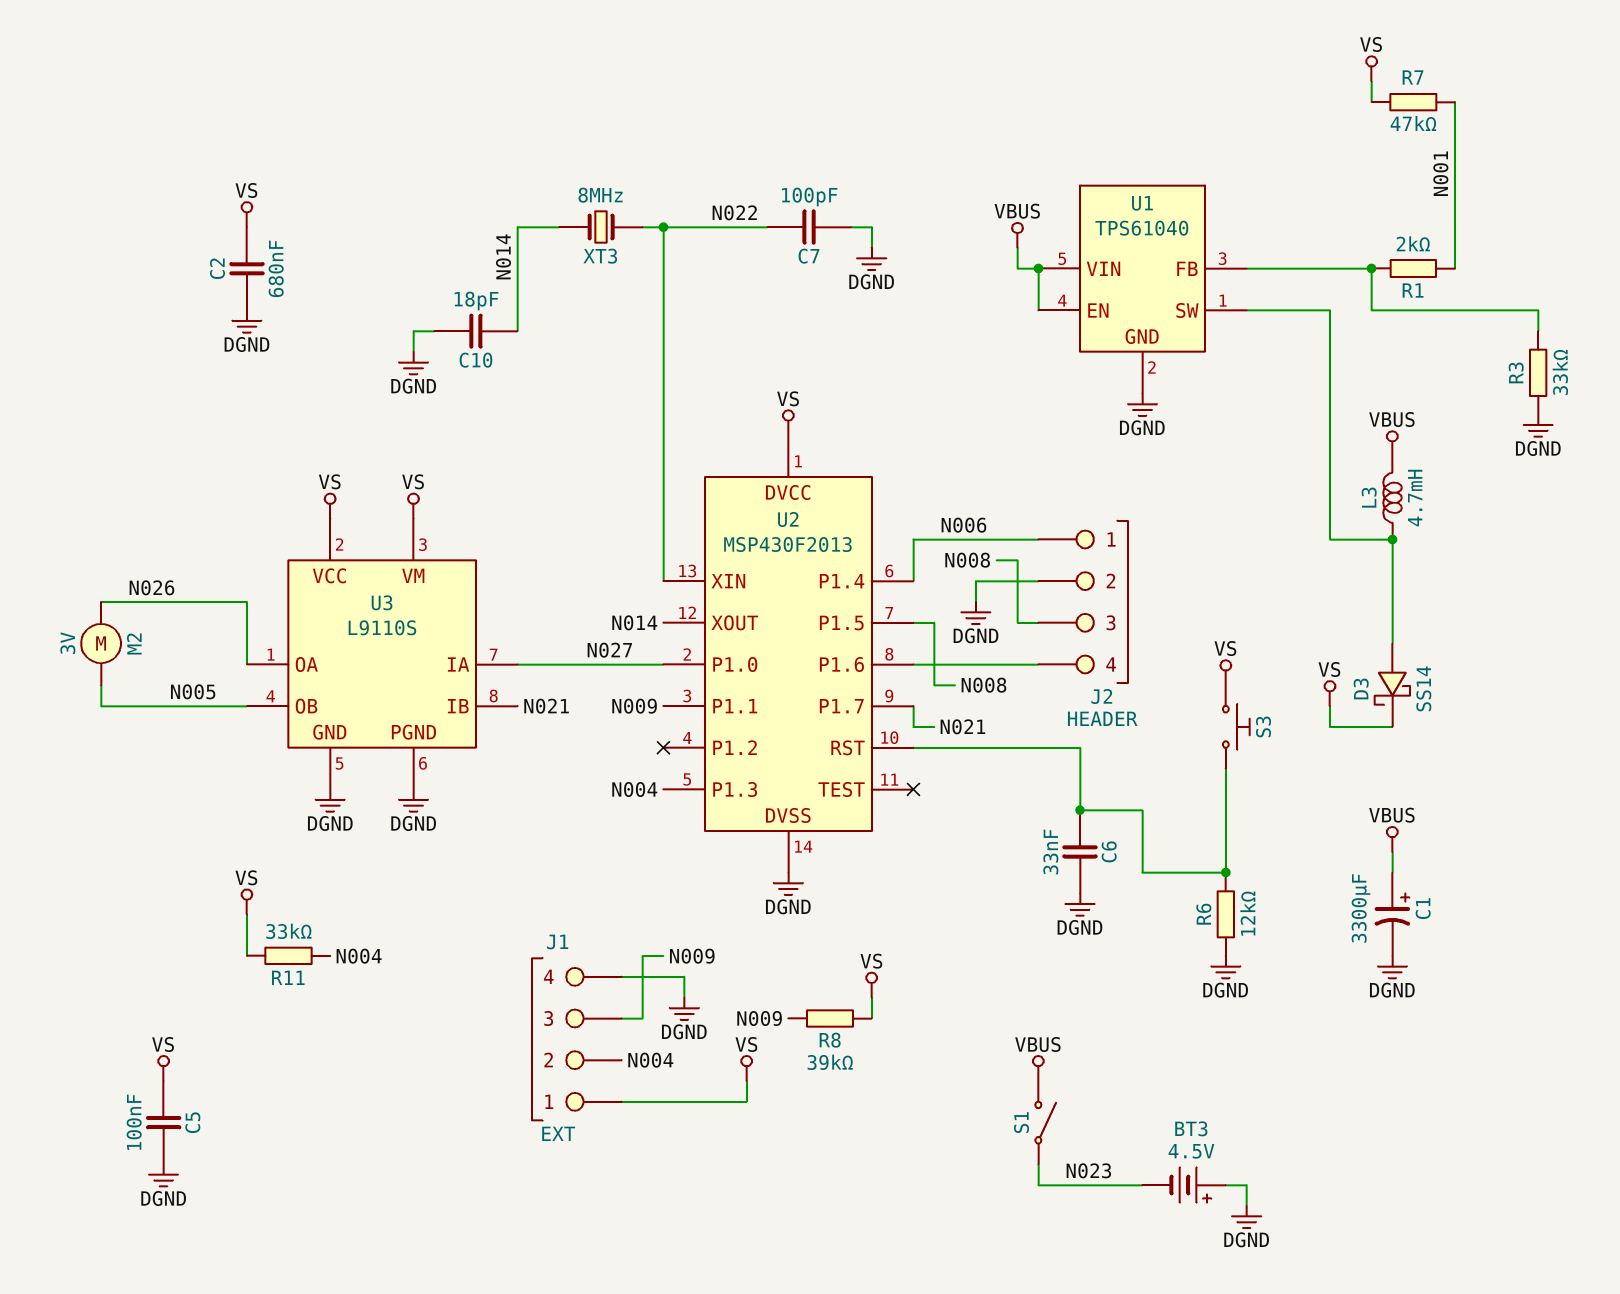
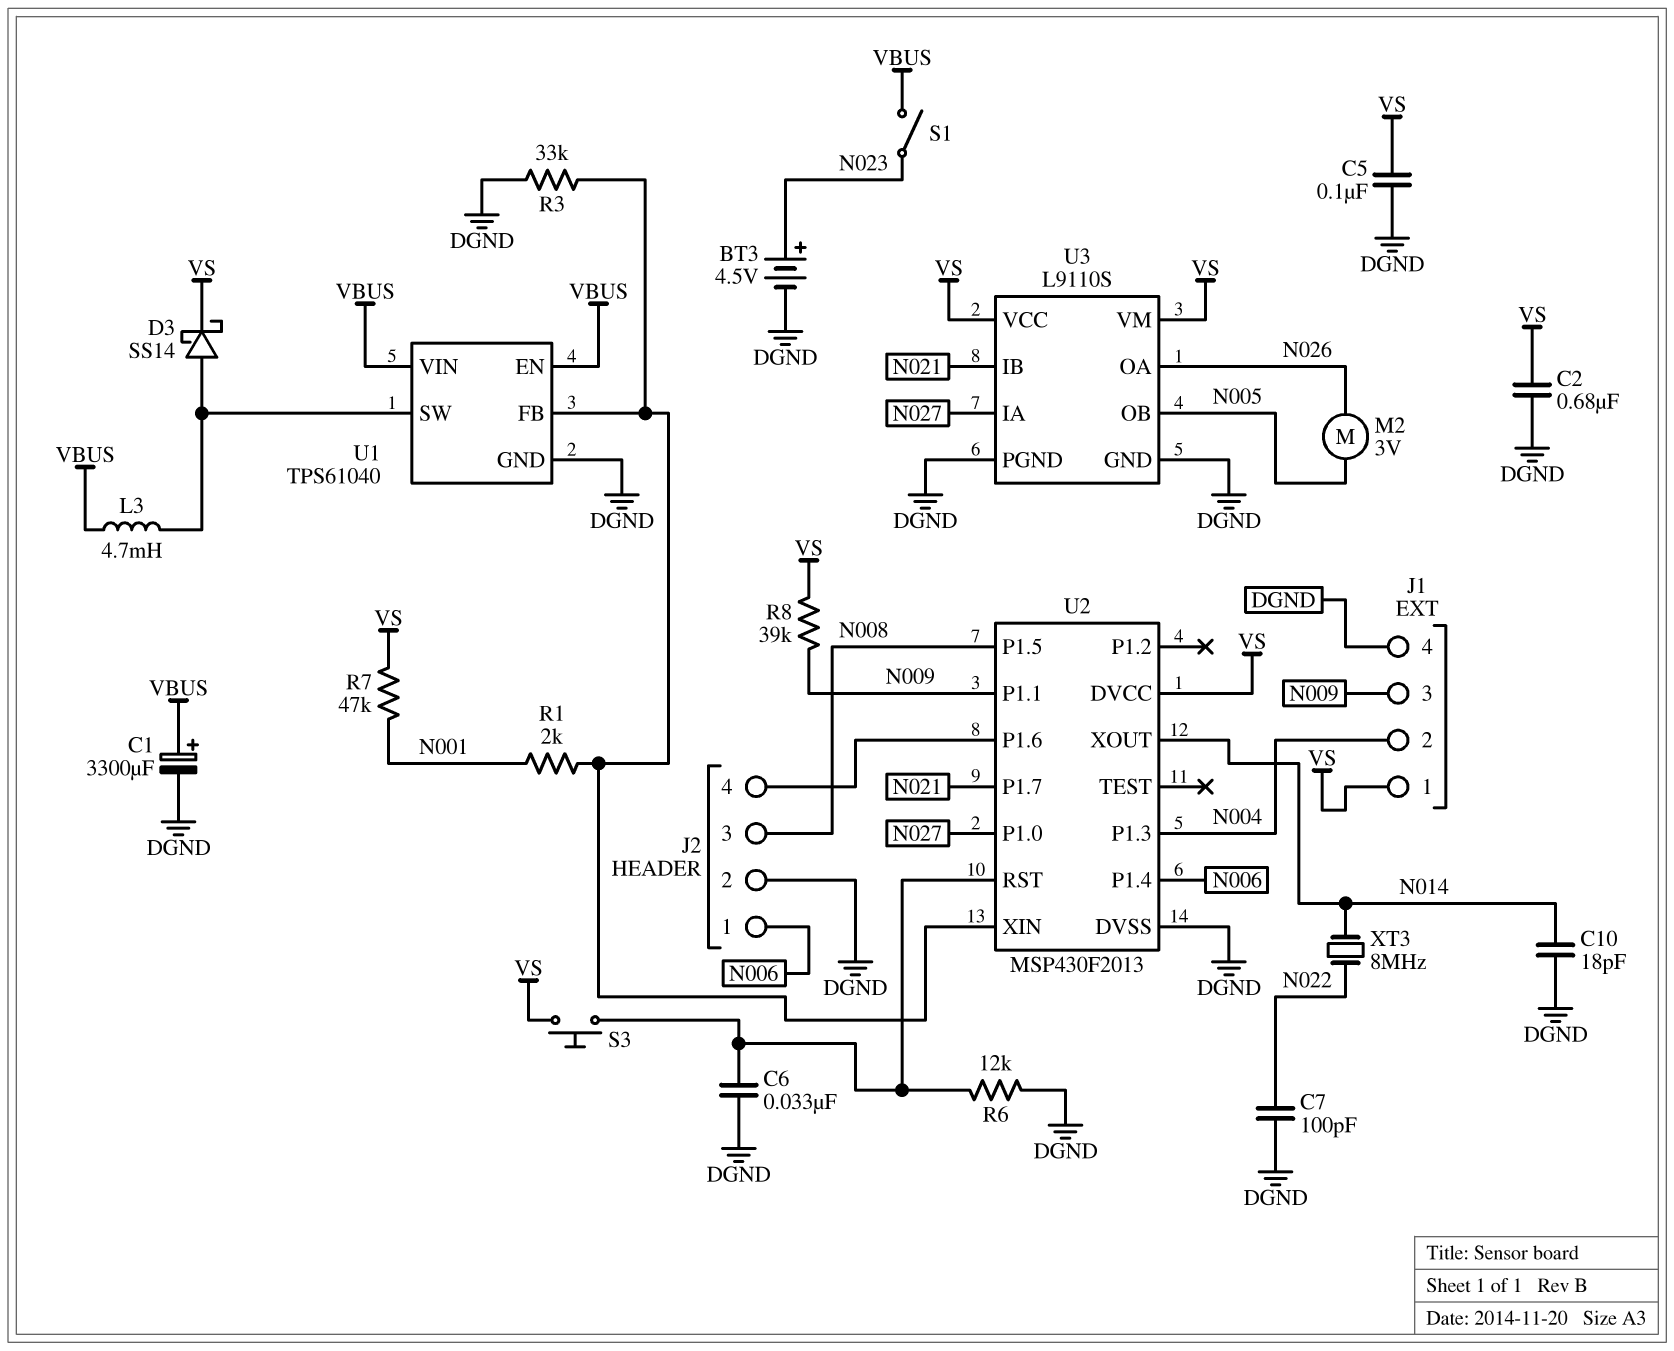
BT3: 4.5V (plus DGND, minus N023) -> 4.5V (plus N023, minus DGND)
R11: 33k (N004, VS) -> none
U2 pin XIN: N022 -> U1/FB

